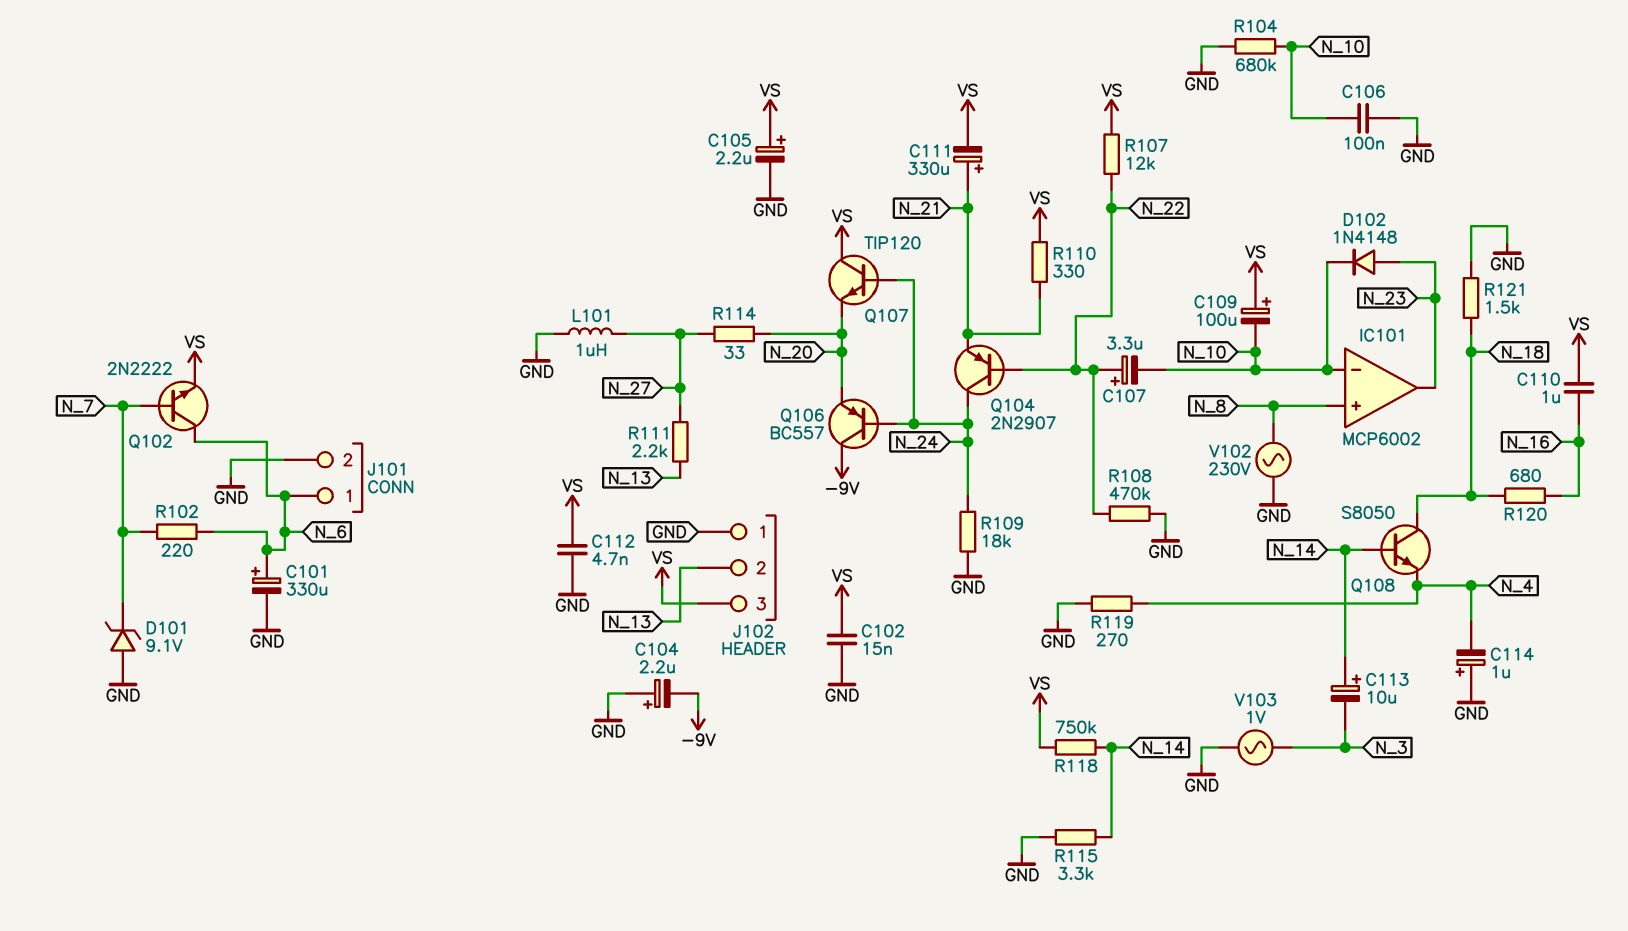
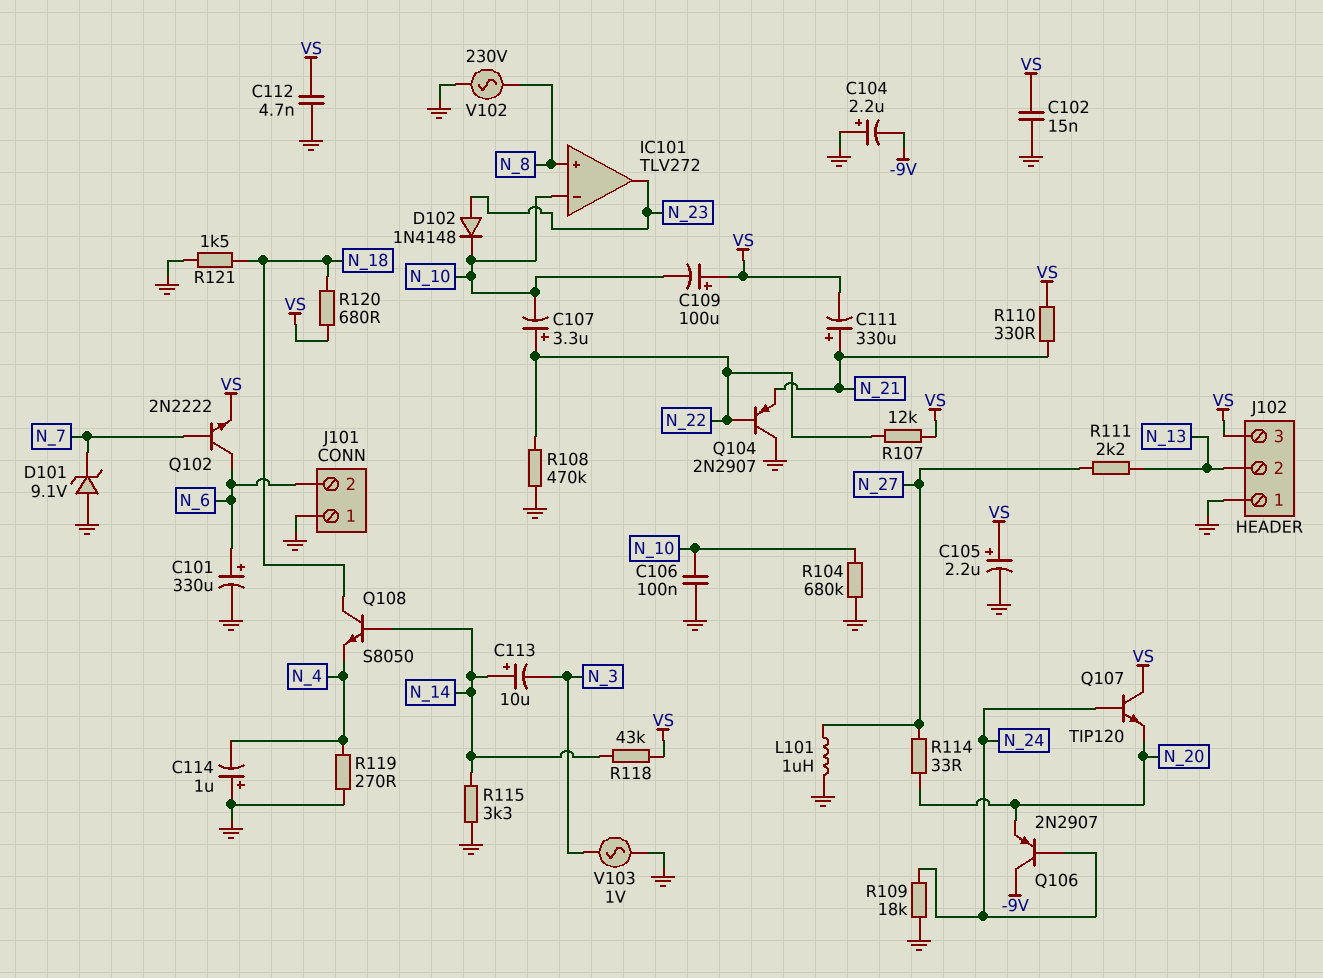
C110: 1uF (N_16, VS) -> none
IC101: MCP6002 -> TLV272
J101 pin 1: N_6 -> GND
J101 pin 2: GND -> N_6
Q104: PNP 2N2907 (B N_22, C N_24, E N_21) -> PNP 2N2907 (B N_22, C GND, E N_21)
Q106: PNP BC557 (B N_24, C -9V, E N_20) -> PNP 2N2907 (B N_24, C -9V, E N_20)
R102: 220 (N_6, N_7) -> none
R118: 750k (N_14, VS) -> 43k (N_14, VS)
R120: 680 (N_16, N_18) -> 680 (N_18, VS)

